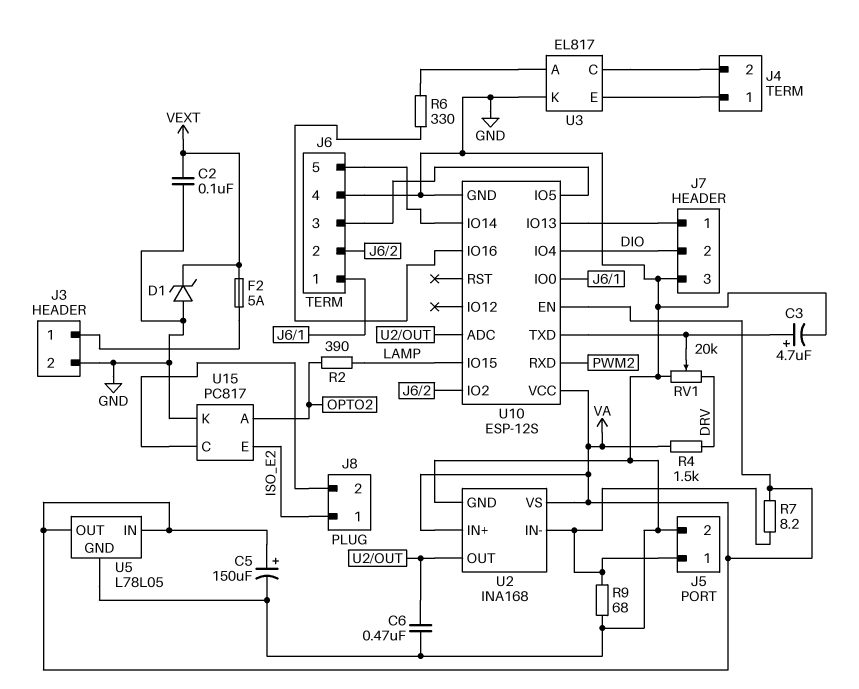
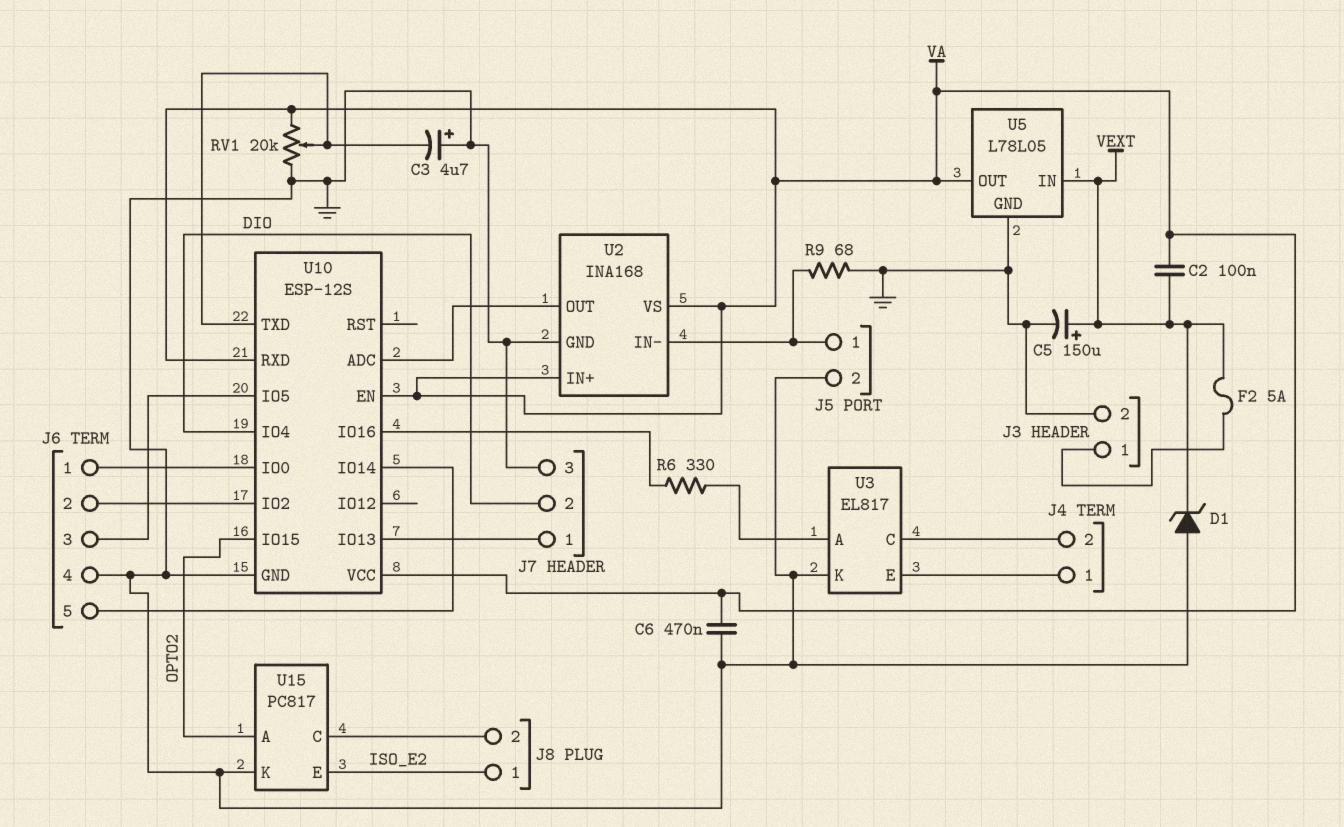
C2: 100nF (GND, VEXT) -> 100nF (VA, VEXT)
C3: 4.7uF (plus U10/TXD, minus GND) -> 4.7uF (plus GND, minus U10/TXD)
C5: 150uF (plus VA, minus GND) -> 150uF (plus VEXT, minus GND)
C6: 470nF (GND, U2/OUT) -> 470nF (GND, VA)
R2: 390 (LAMP, OPTO2) -> none
R4: 1.5k (DRV, VA) -> none
R7: 8.2 (J5/1, VA) -> none
RV1: 20k (DRV, GND, wiper U10/TXD) -> 20k (GND, VA, wiper U10/TXD)
U5 pin IN: VA -> VEXT
U10 pin IO15: LAMP -> OPTO2
U10 pin RXD: PWM2 -> VA

